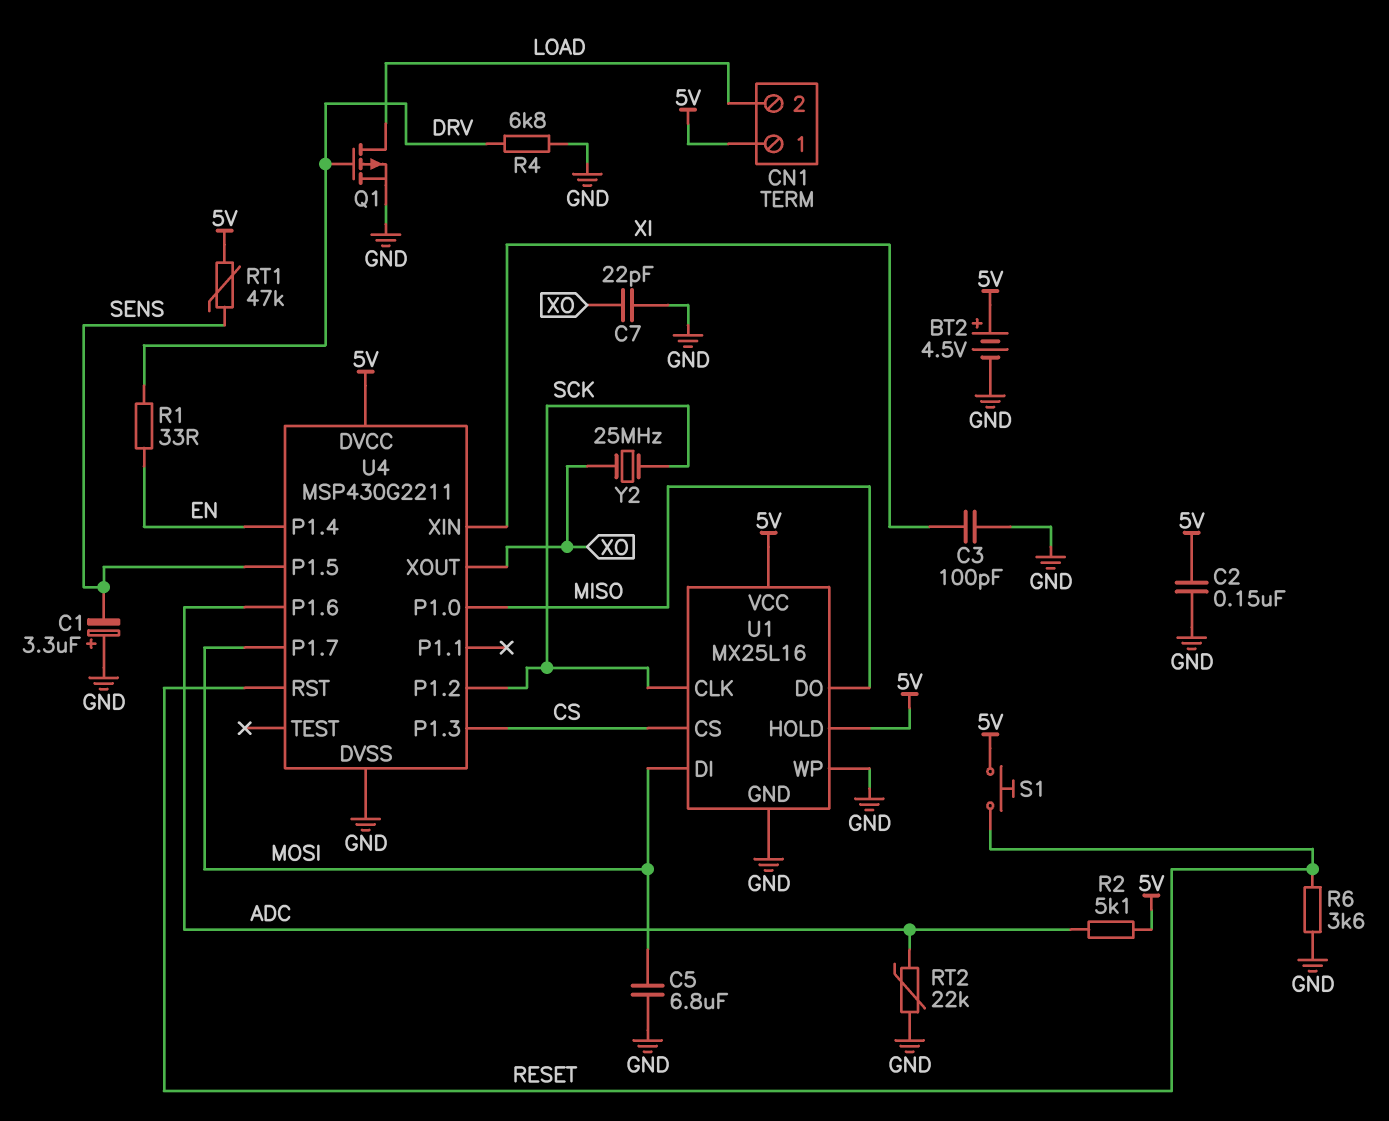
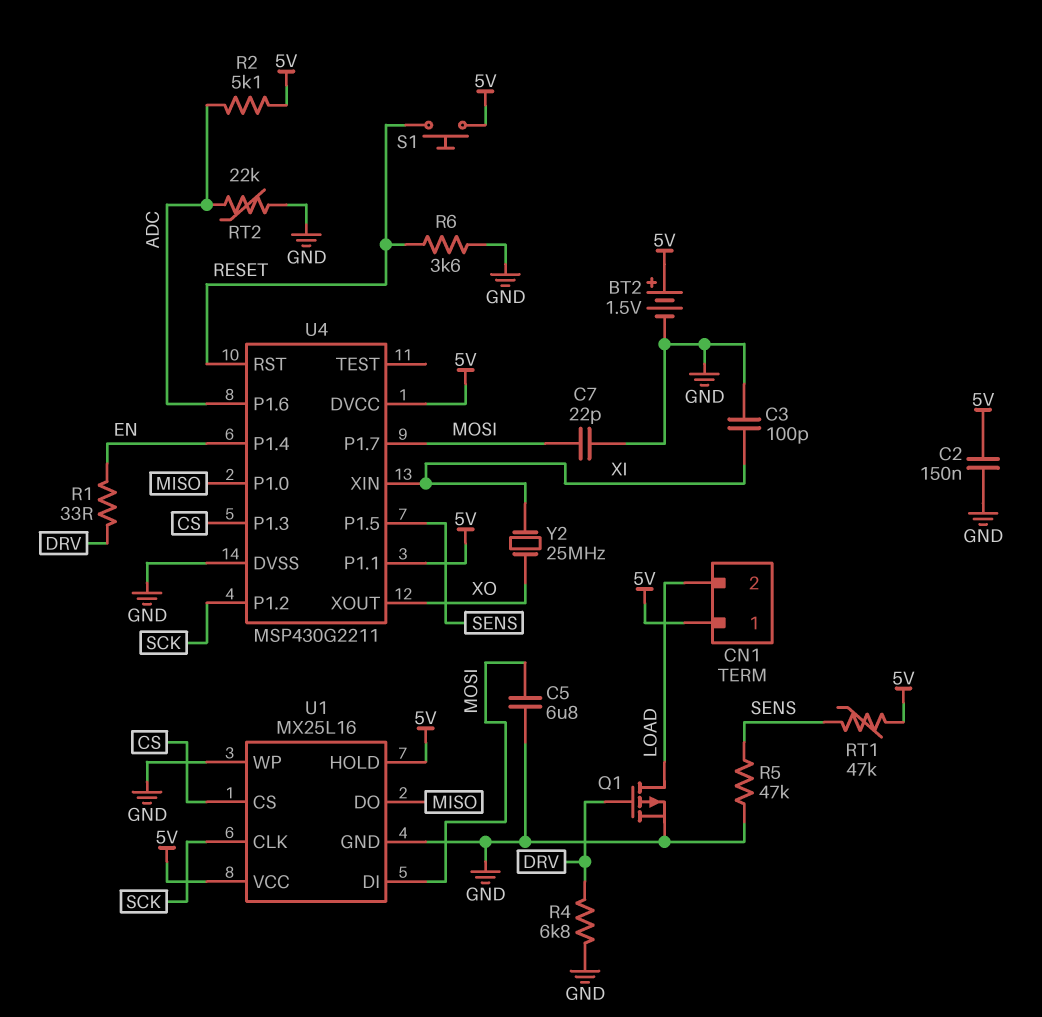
BT2: 4.5V (plus 5V, minus GND) -> 1.5V (plus 5V, minus GND)
C1: 3.3uF (plus GND, minus SENS) -> none
C7: 22pF (GND, XO) -> 22pF (GND, MOSI)
R5: none -> 47k (GND, SENS)
U4 pin P1.1: none -> 5V
Y2: 25MHz (SCK, XO) -> 25MHz (XI, XO)

